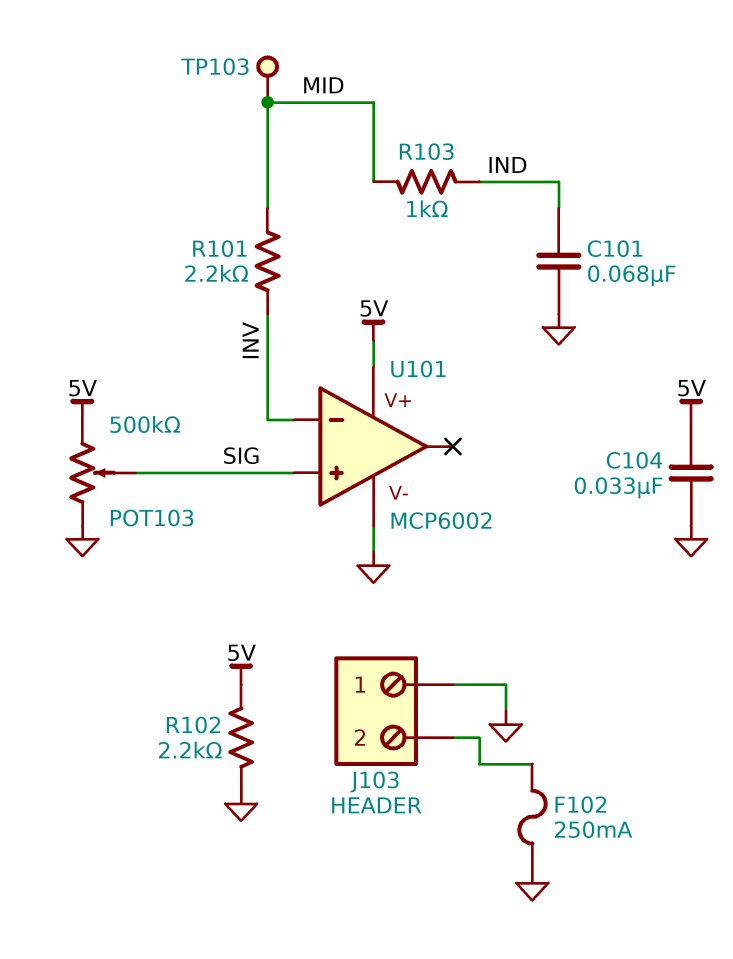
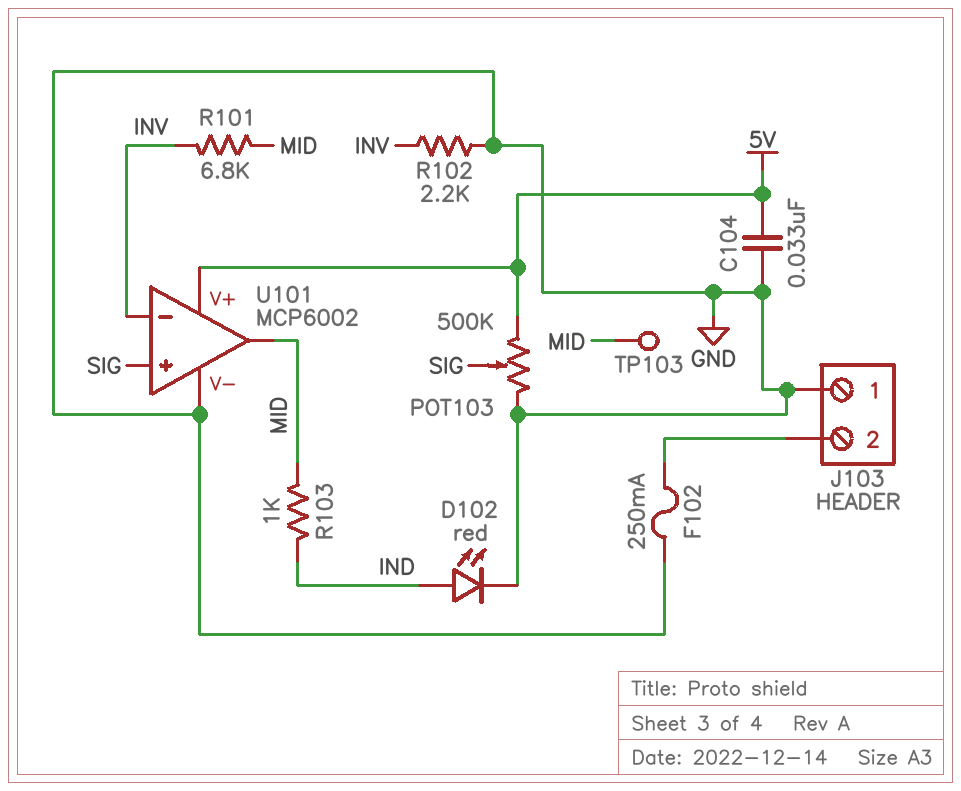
C101: 68nF (GND, IND) -> none
D102: none -> LED red (A IND, K GND)
R101: 2.2k (INV, MID) -> 6.8k (INV, MID)
R102: 2.2k (5V, GND) -> 2.2k (GND, INV)
U101 pin out: none -> MID

